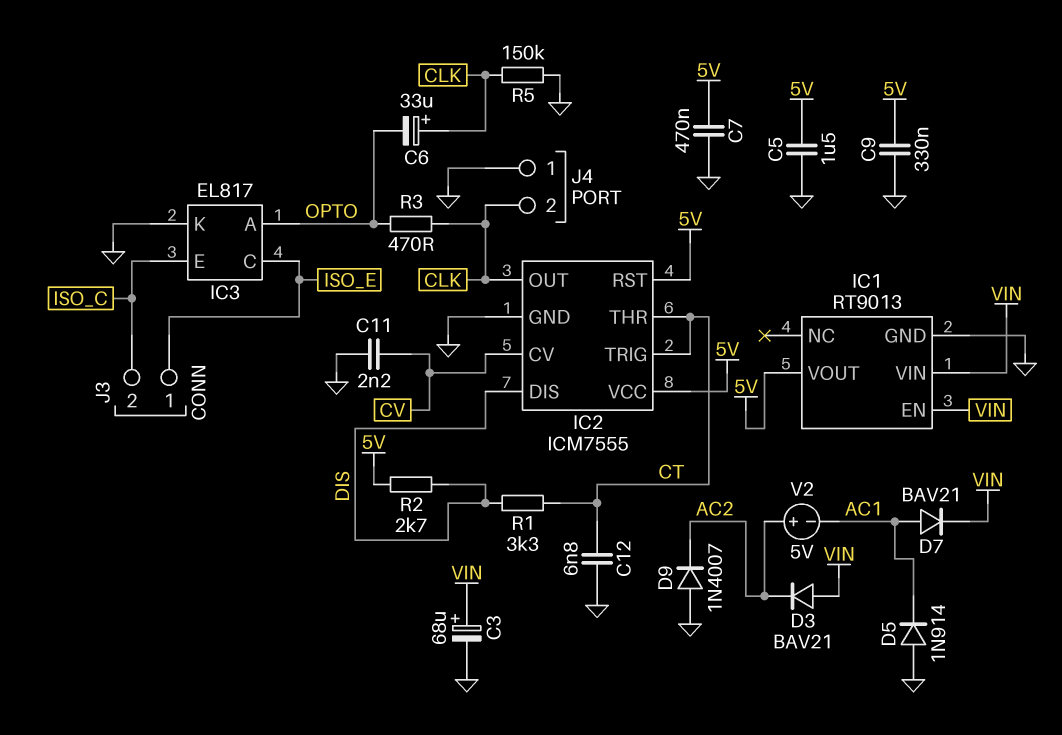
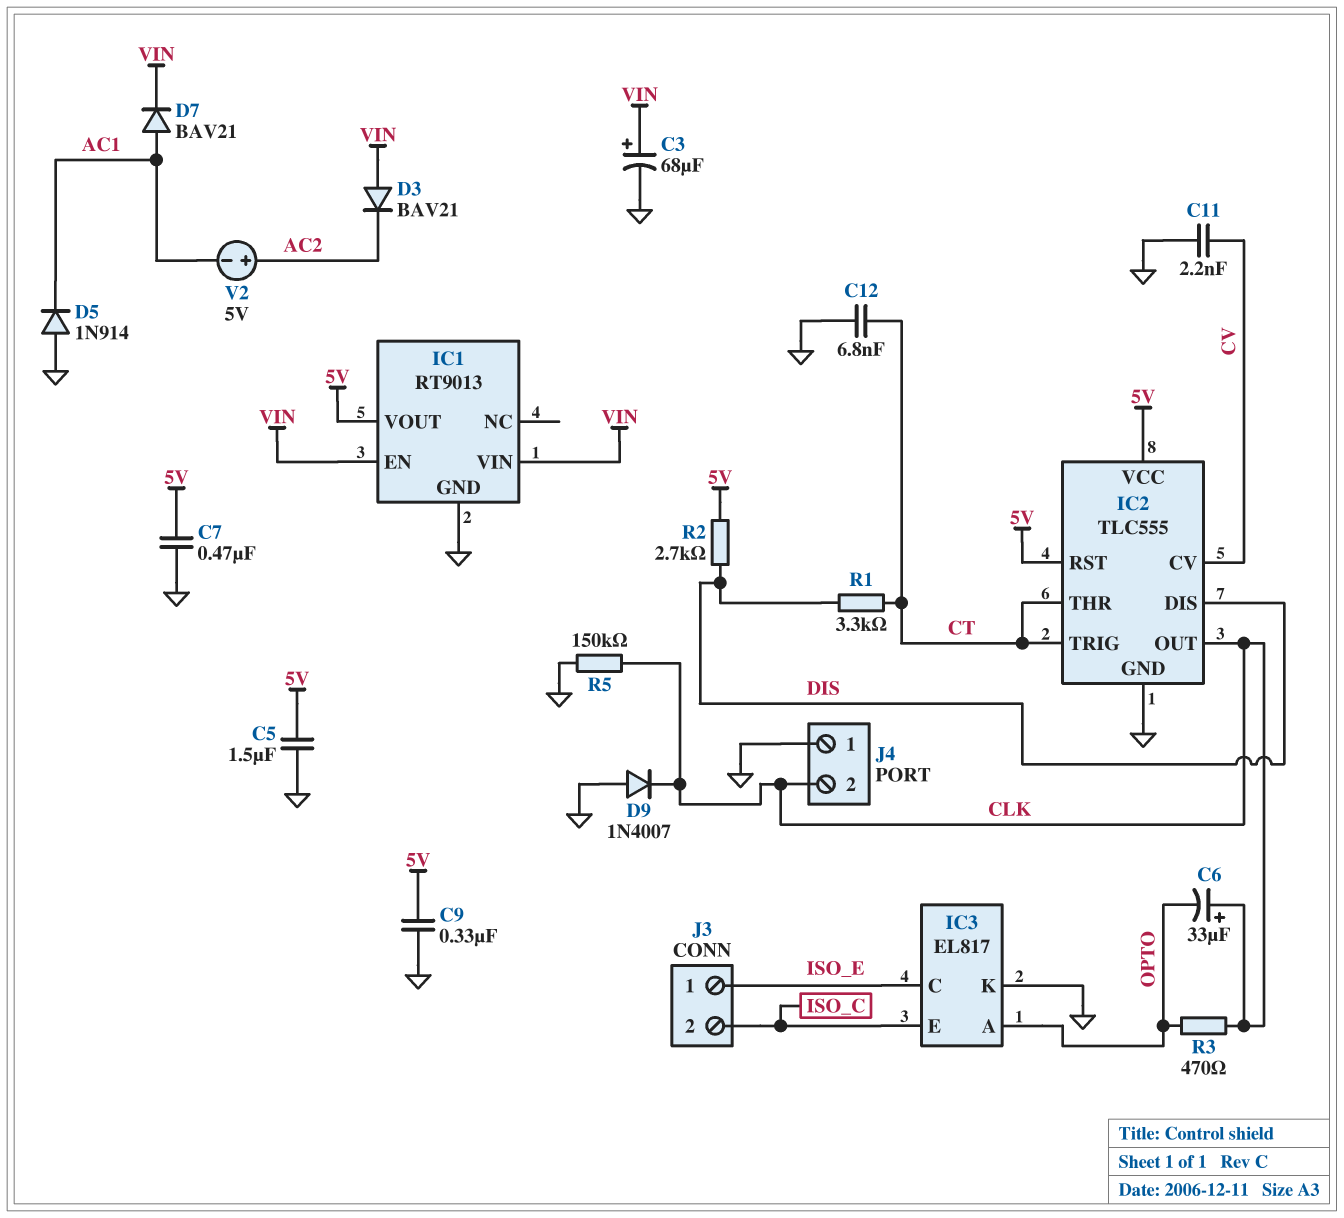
D9: diode 1N4007 (A GND, K AC2) -> diode 1N4007 (A GND, K CLK)
IC2: ICM7555 -> TLC555

